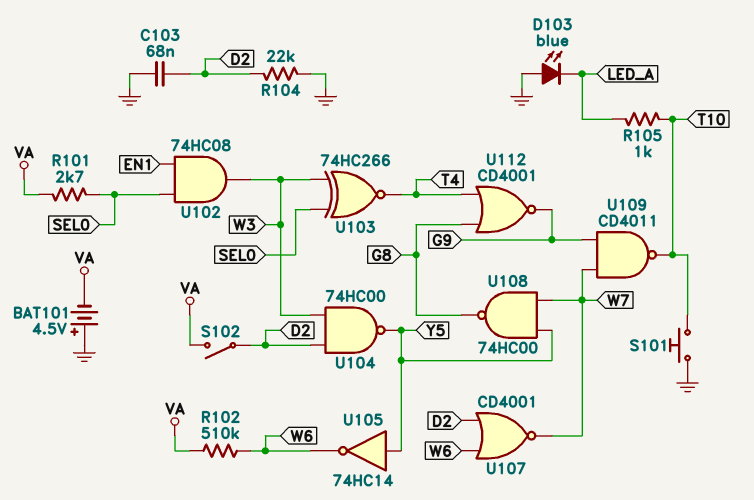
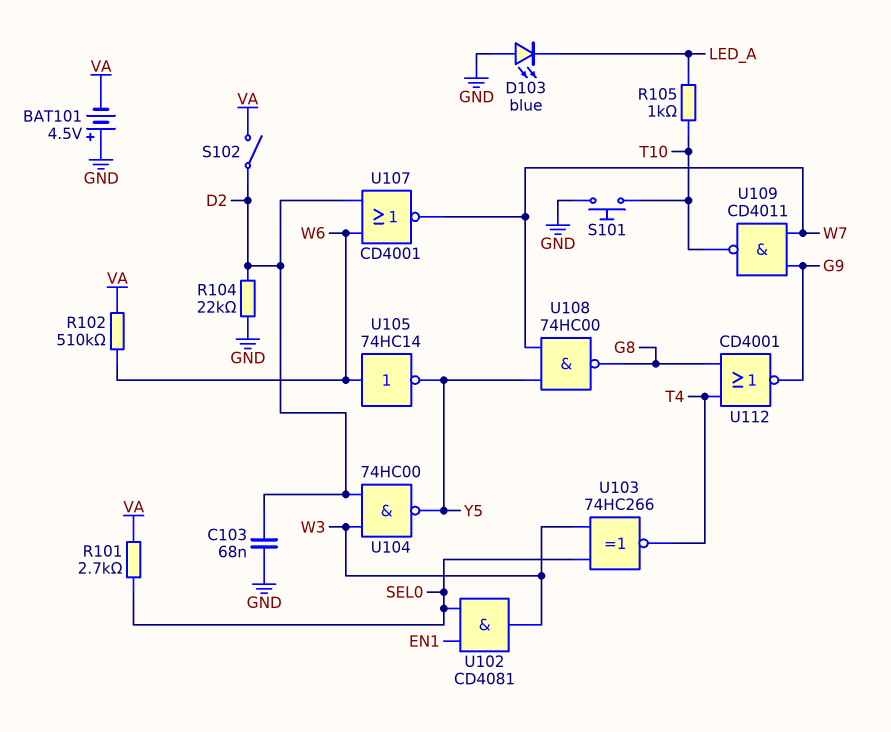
U102: AND 74HC08 (in EN1, in SEL0, out W3) -> AND CD4081 (in EN1, in SEL0, out W3)
U105: NOT 74HC14 (in Y5, out W6) -> NOT 74HC14 (in W6, out Y5)

